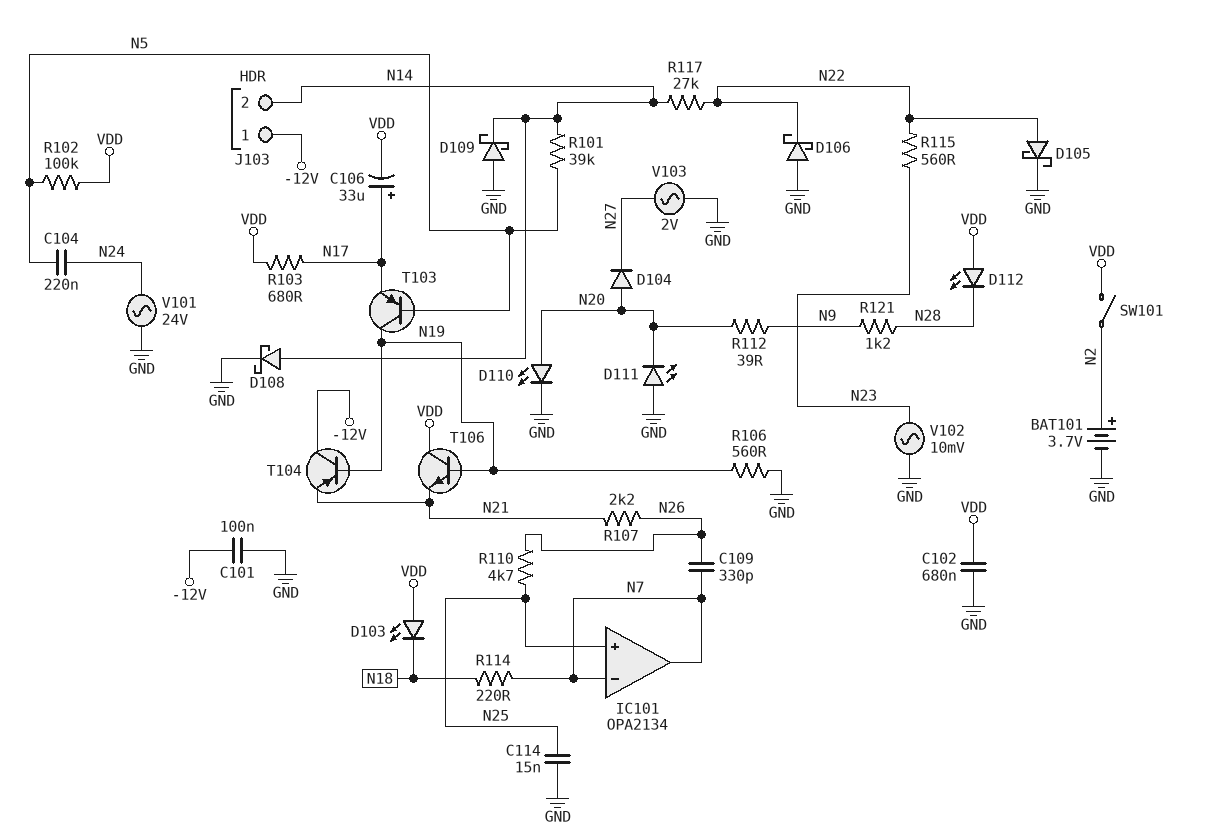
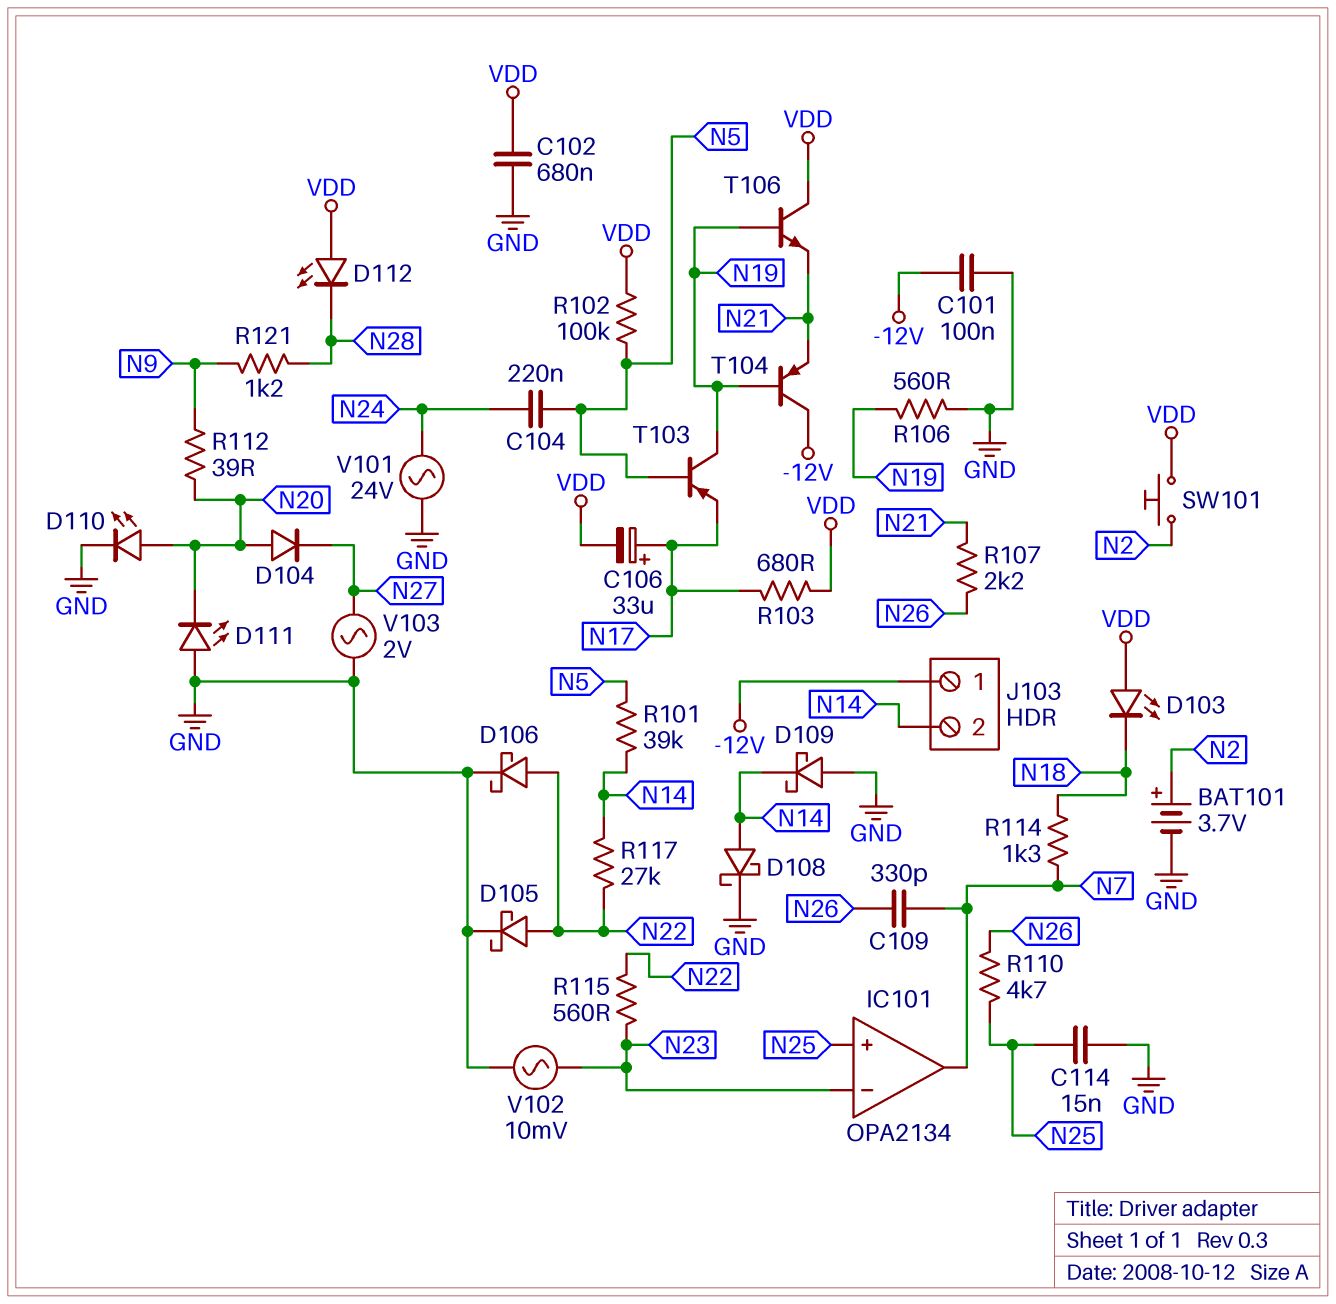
D106: schottky (A GND, K N22) -> schottky (A N22, K GND)
IC101 pin in-: N7 -> N23
R114: 220 (N7, N18) -> 1.3k (N7, N18)
SW101: switch (N2, VDD) -> button (N2, VDD)

